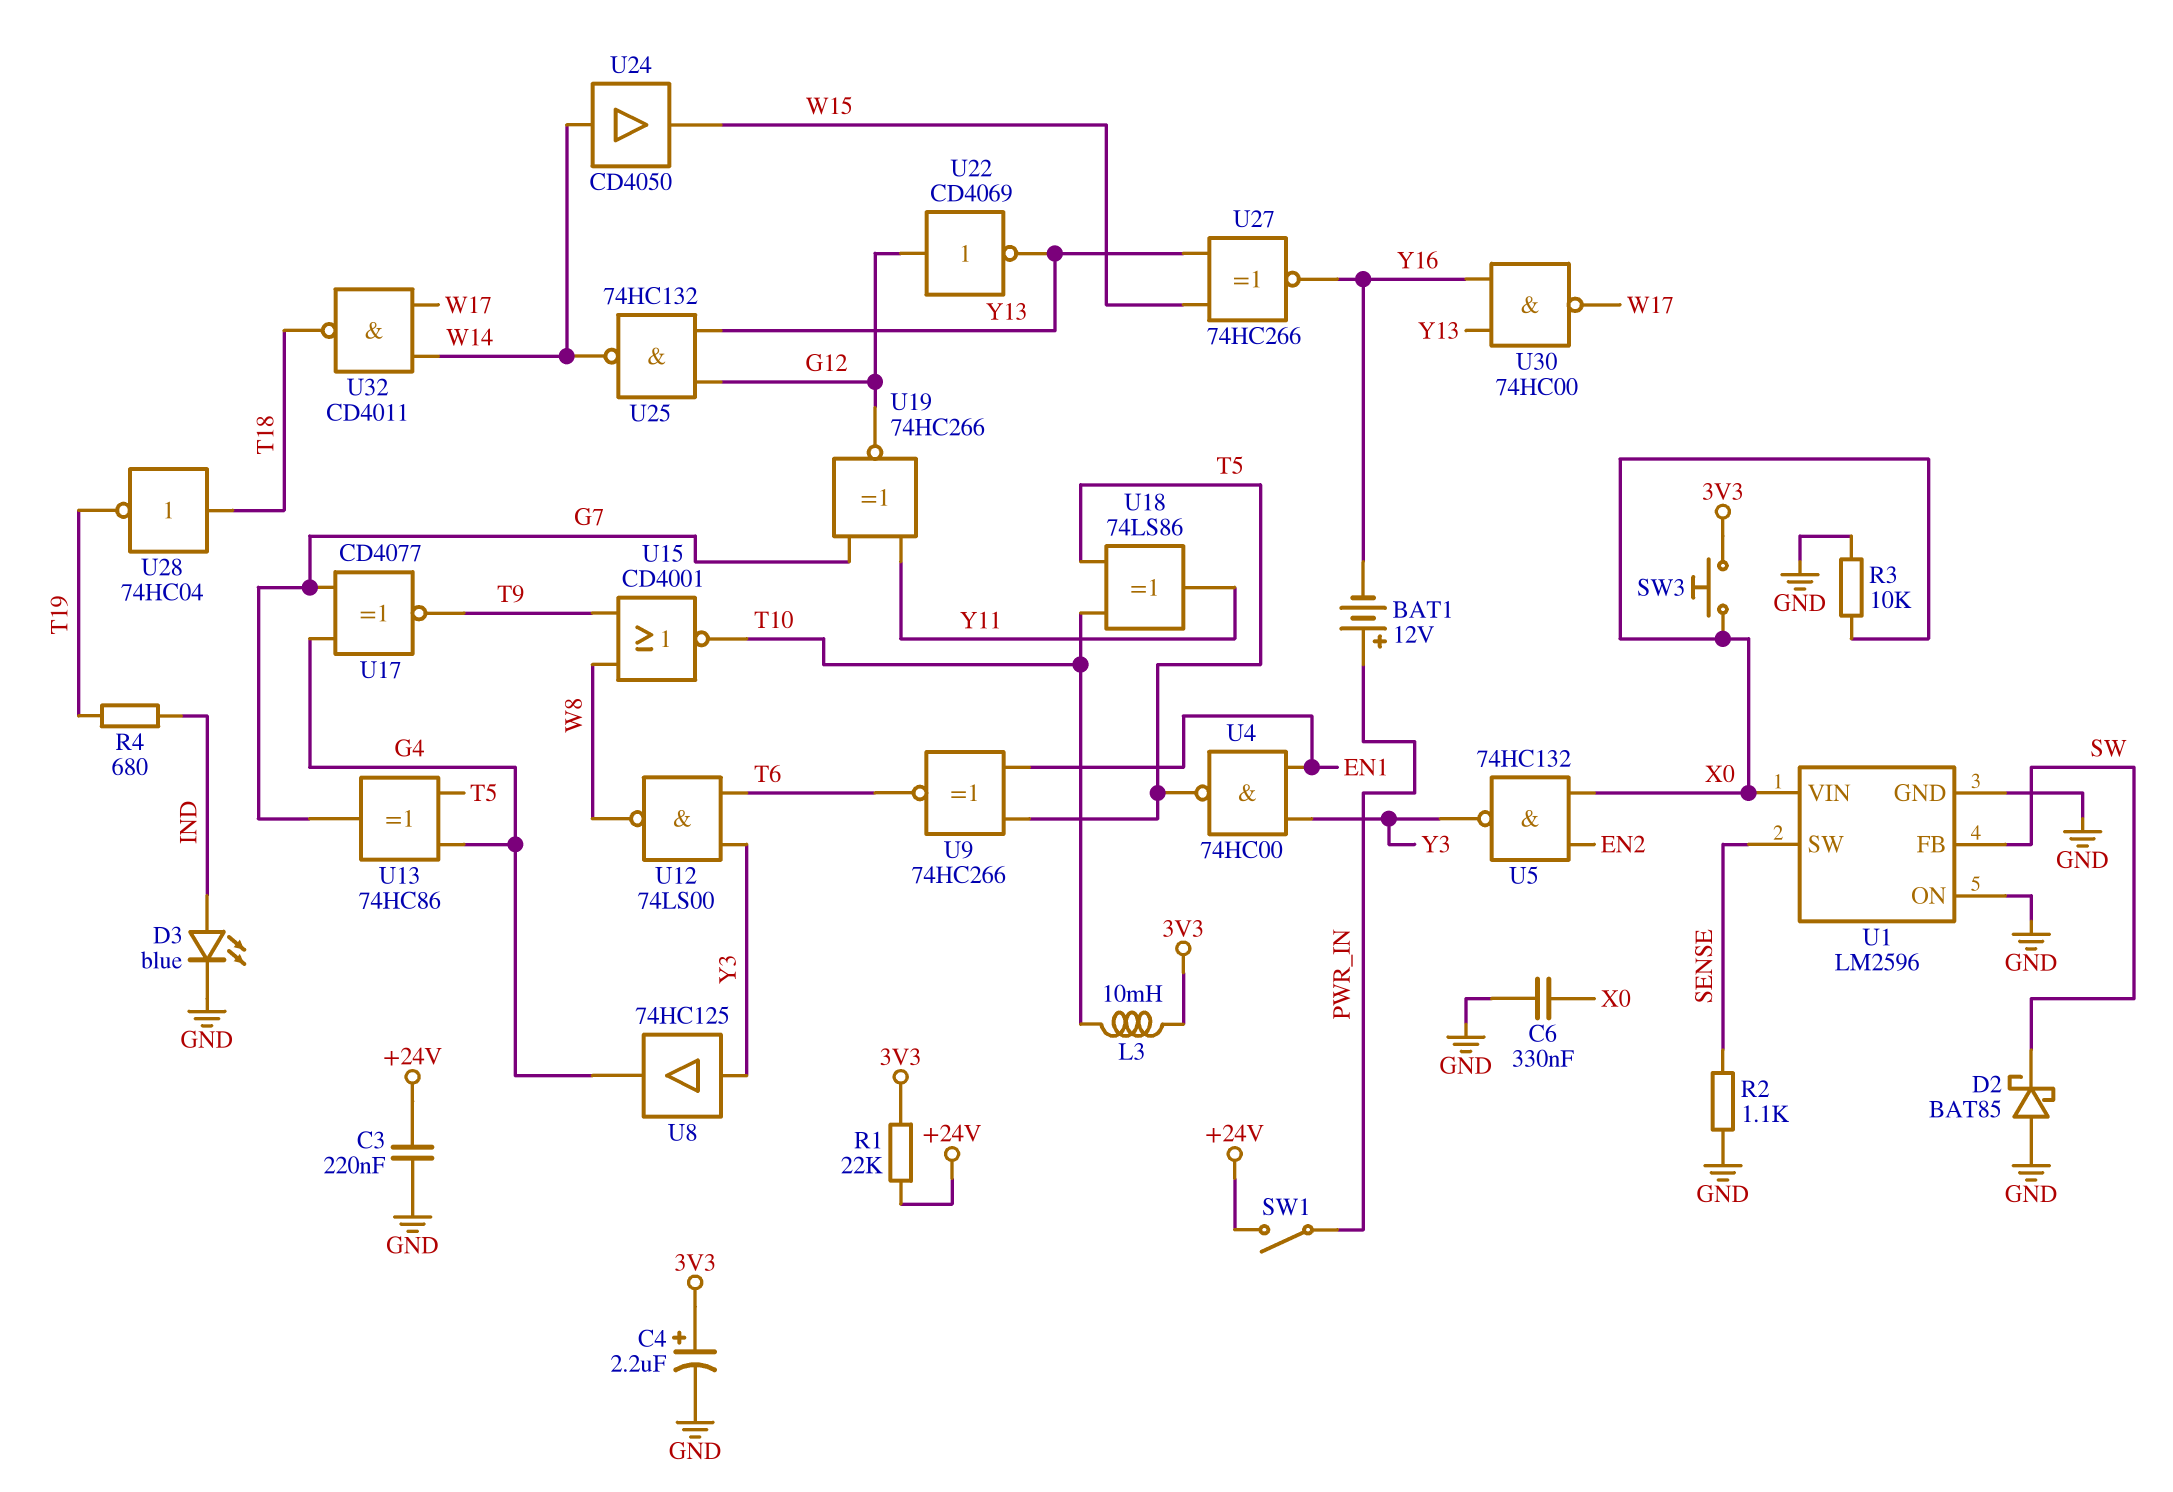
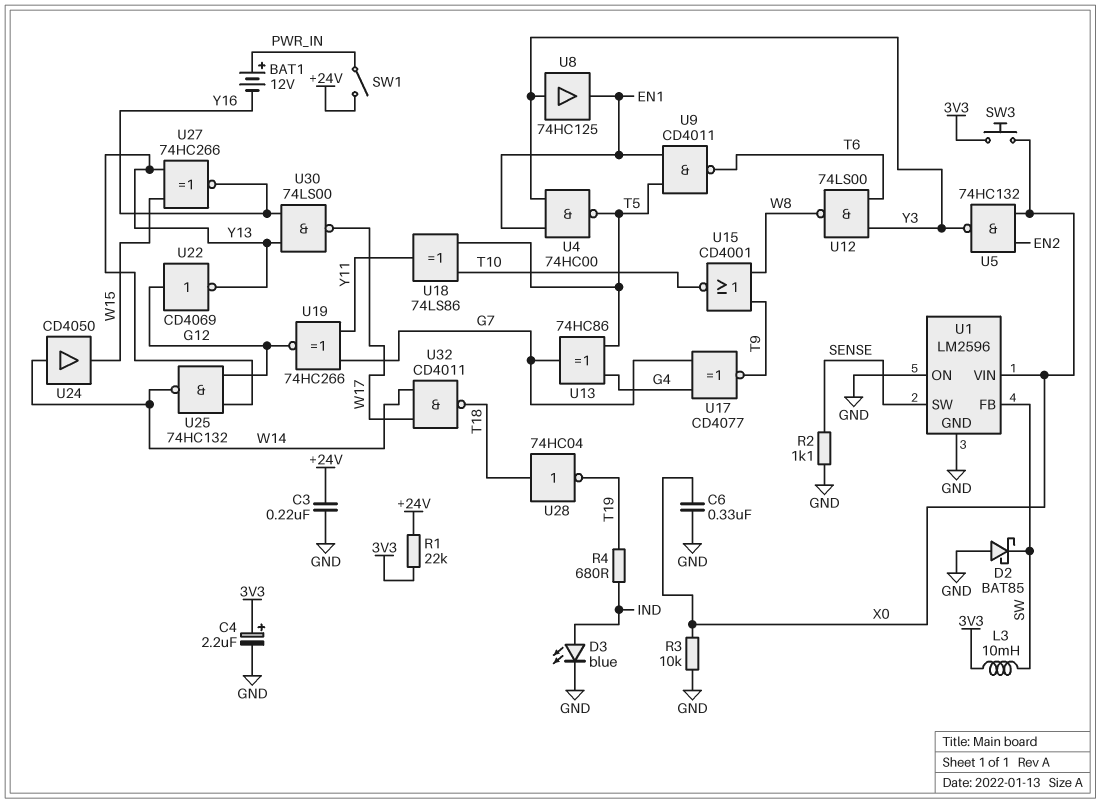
L3: 10mH (3V3, T10) -> 10mH (3V3, SW)
U8: buffer 74HC125 (in Y3, out G4) -> buffer 74HC125 (in Y3, out EN1)
U9: XNOR 74HC266 (in EN1, in T5, out T6) -> NAND CD4011 (in EN1, in T5, out T6)
U30: NAND 74HC00 (in Y13, in Y16, out W17) -> NAND 74LS00 (in Y13, in Y16, out W17)

